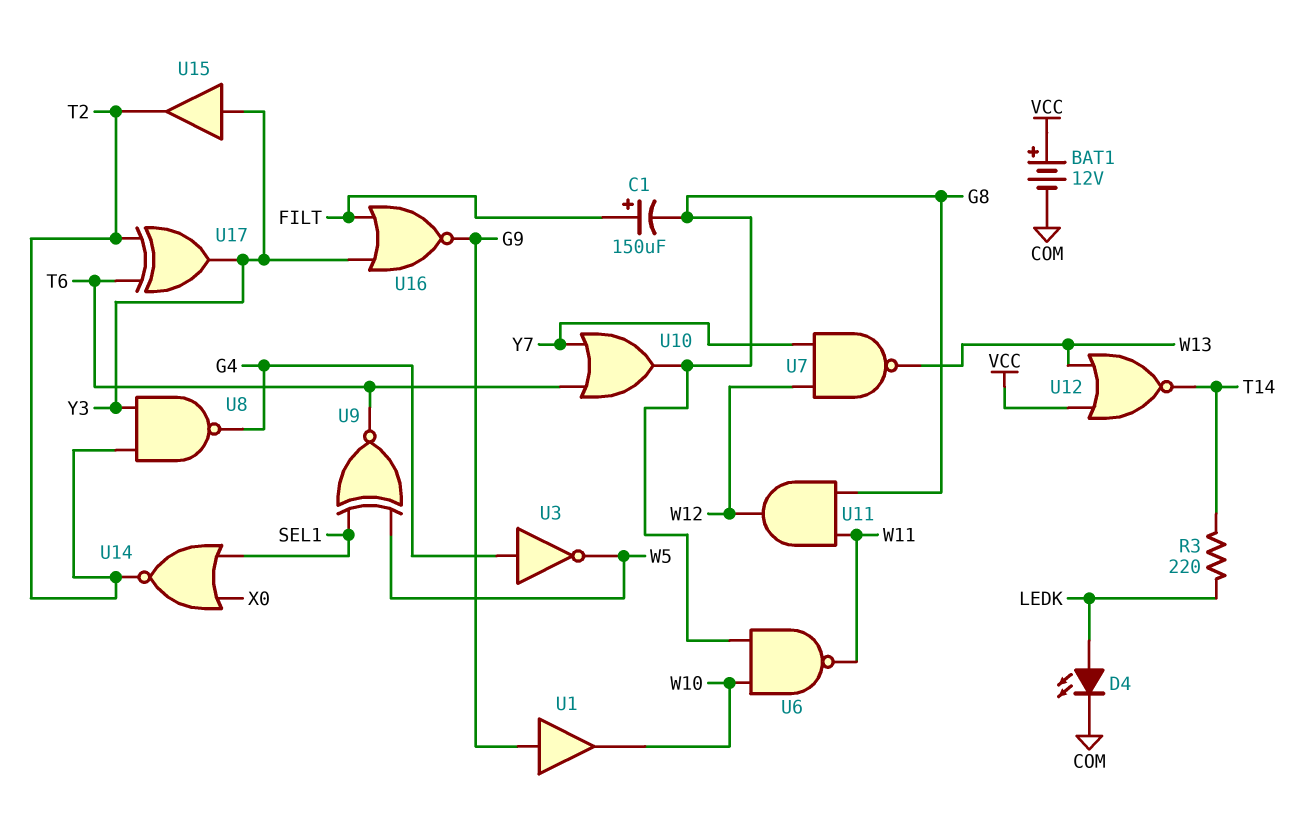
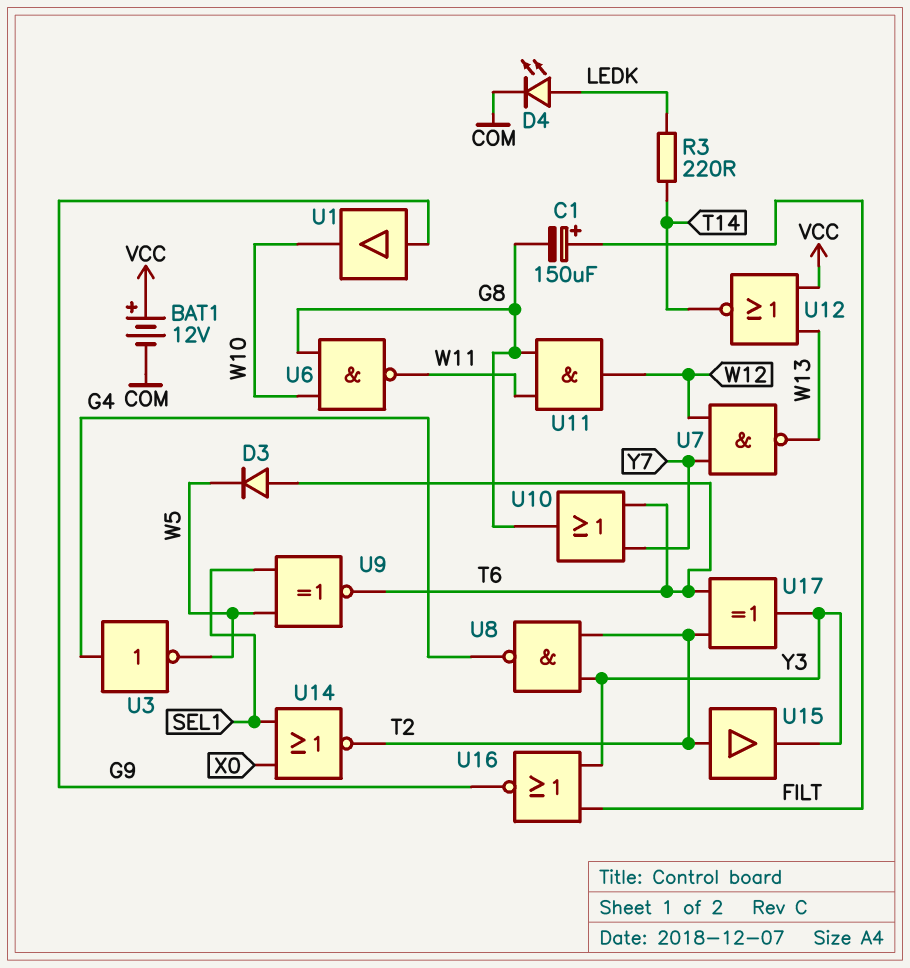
D3: none -> diode (A T6, K W5)
U15: buffer (in Y3, out T2) -> buffer (in T2, out Y3)

